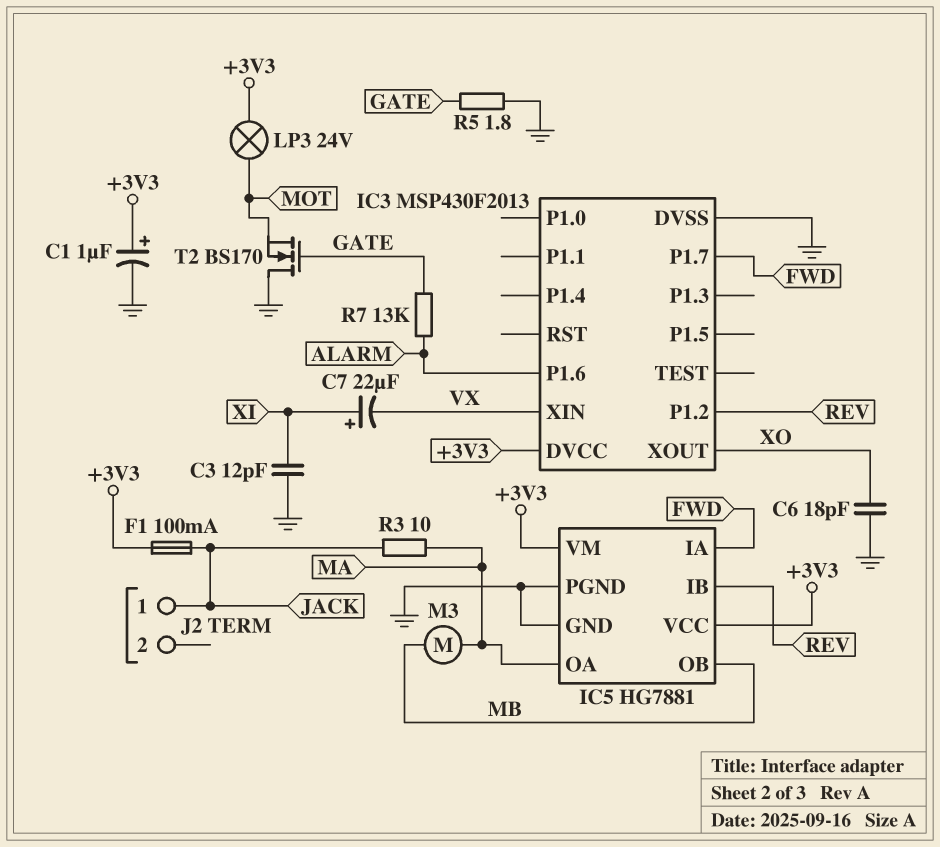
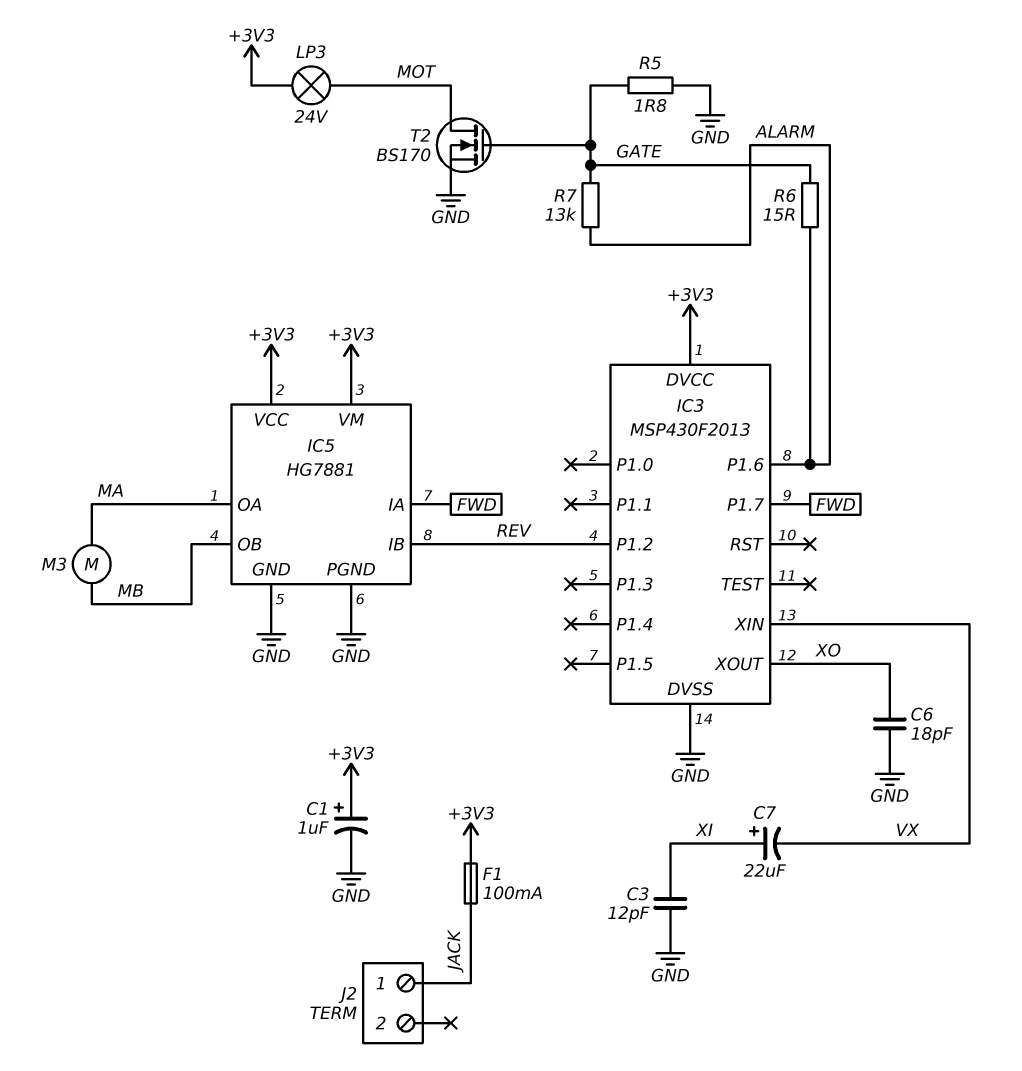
R3: 10 (JACK, MA) -> none
R6: none -> 15 (ALARM, GATE)
T2: NMOS BS170 (G GATE, D GND, S MOT) -> NMOS BS170 (G GATE, D MOT, S GND)

